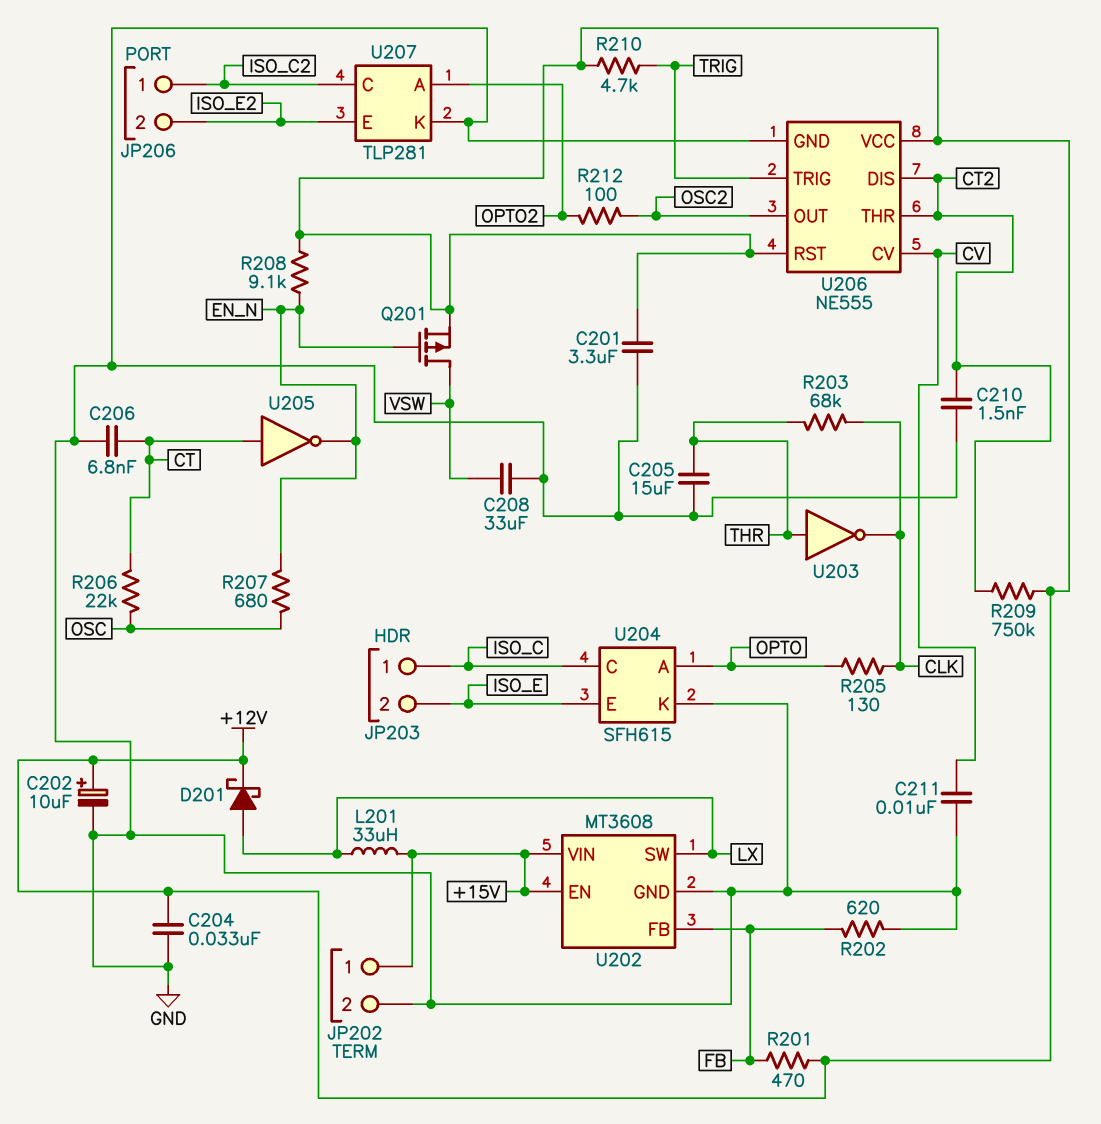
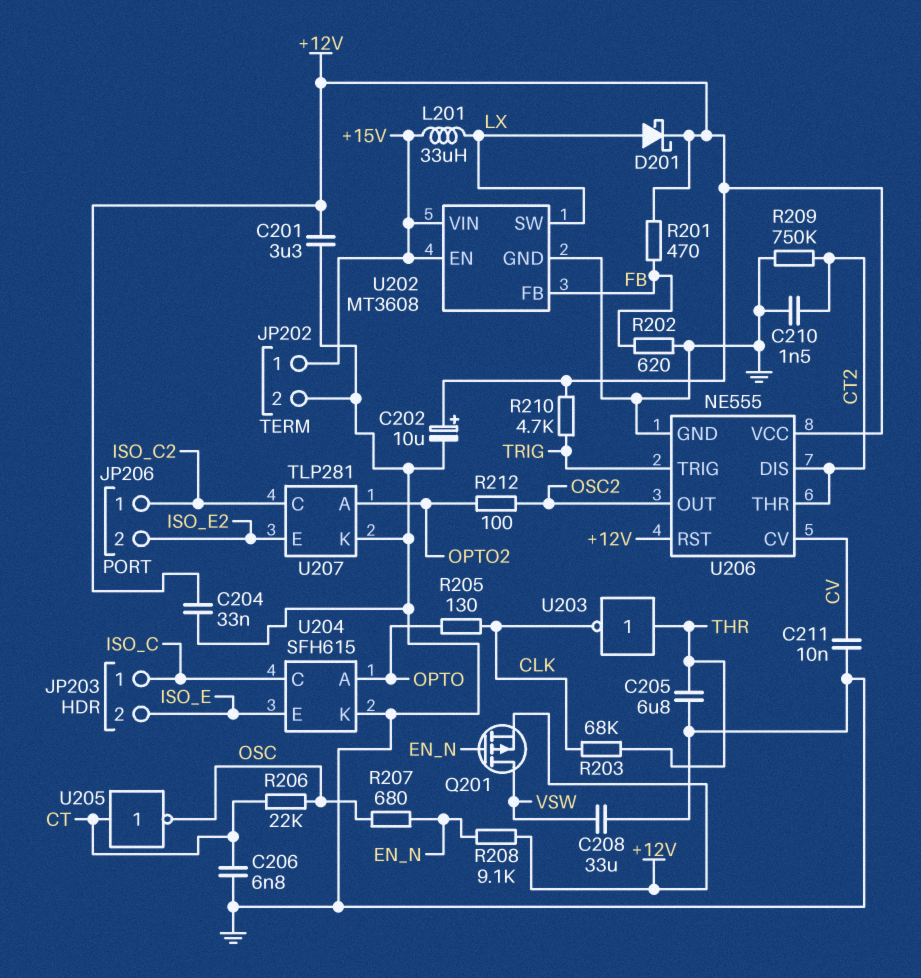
C205: 15uF (GND, THR) -> 6.8uF (GND, THR)
R209: 750k (+12V, CT2) -> 750k (CT2, GND)
U205: NOT (in CT, out EN_N) -> NOT (in CT, out OSC)

